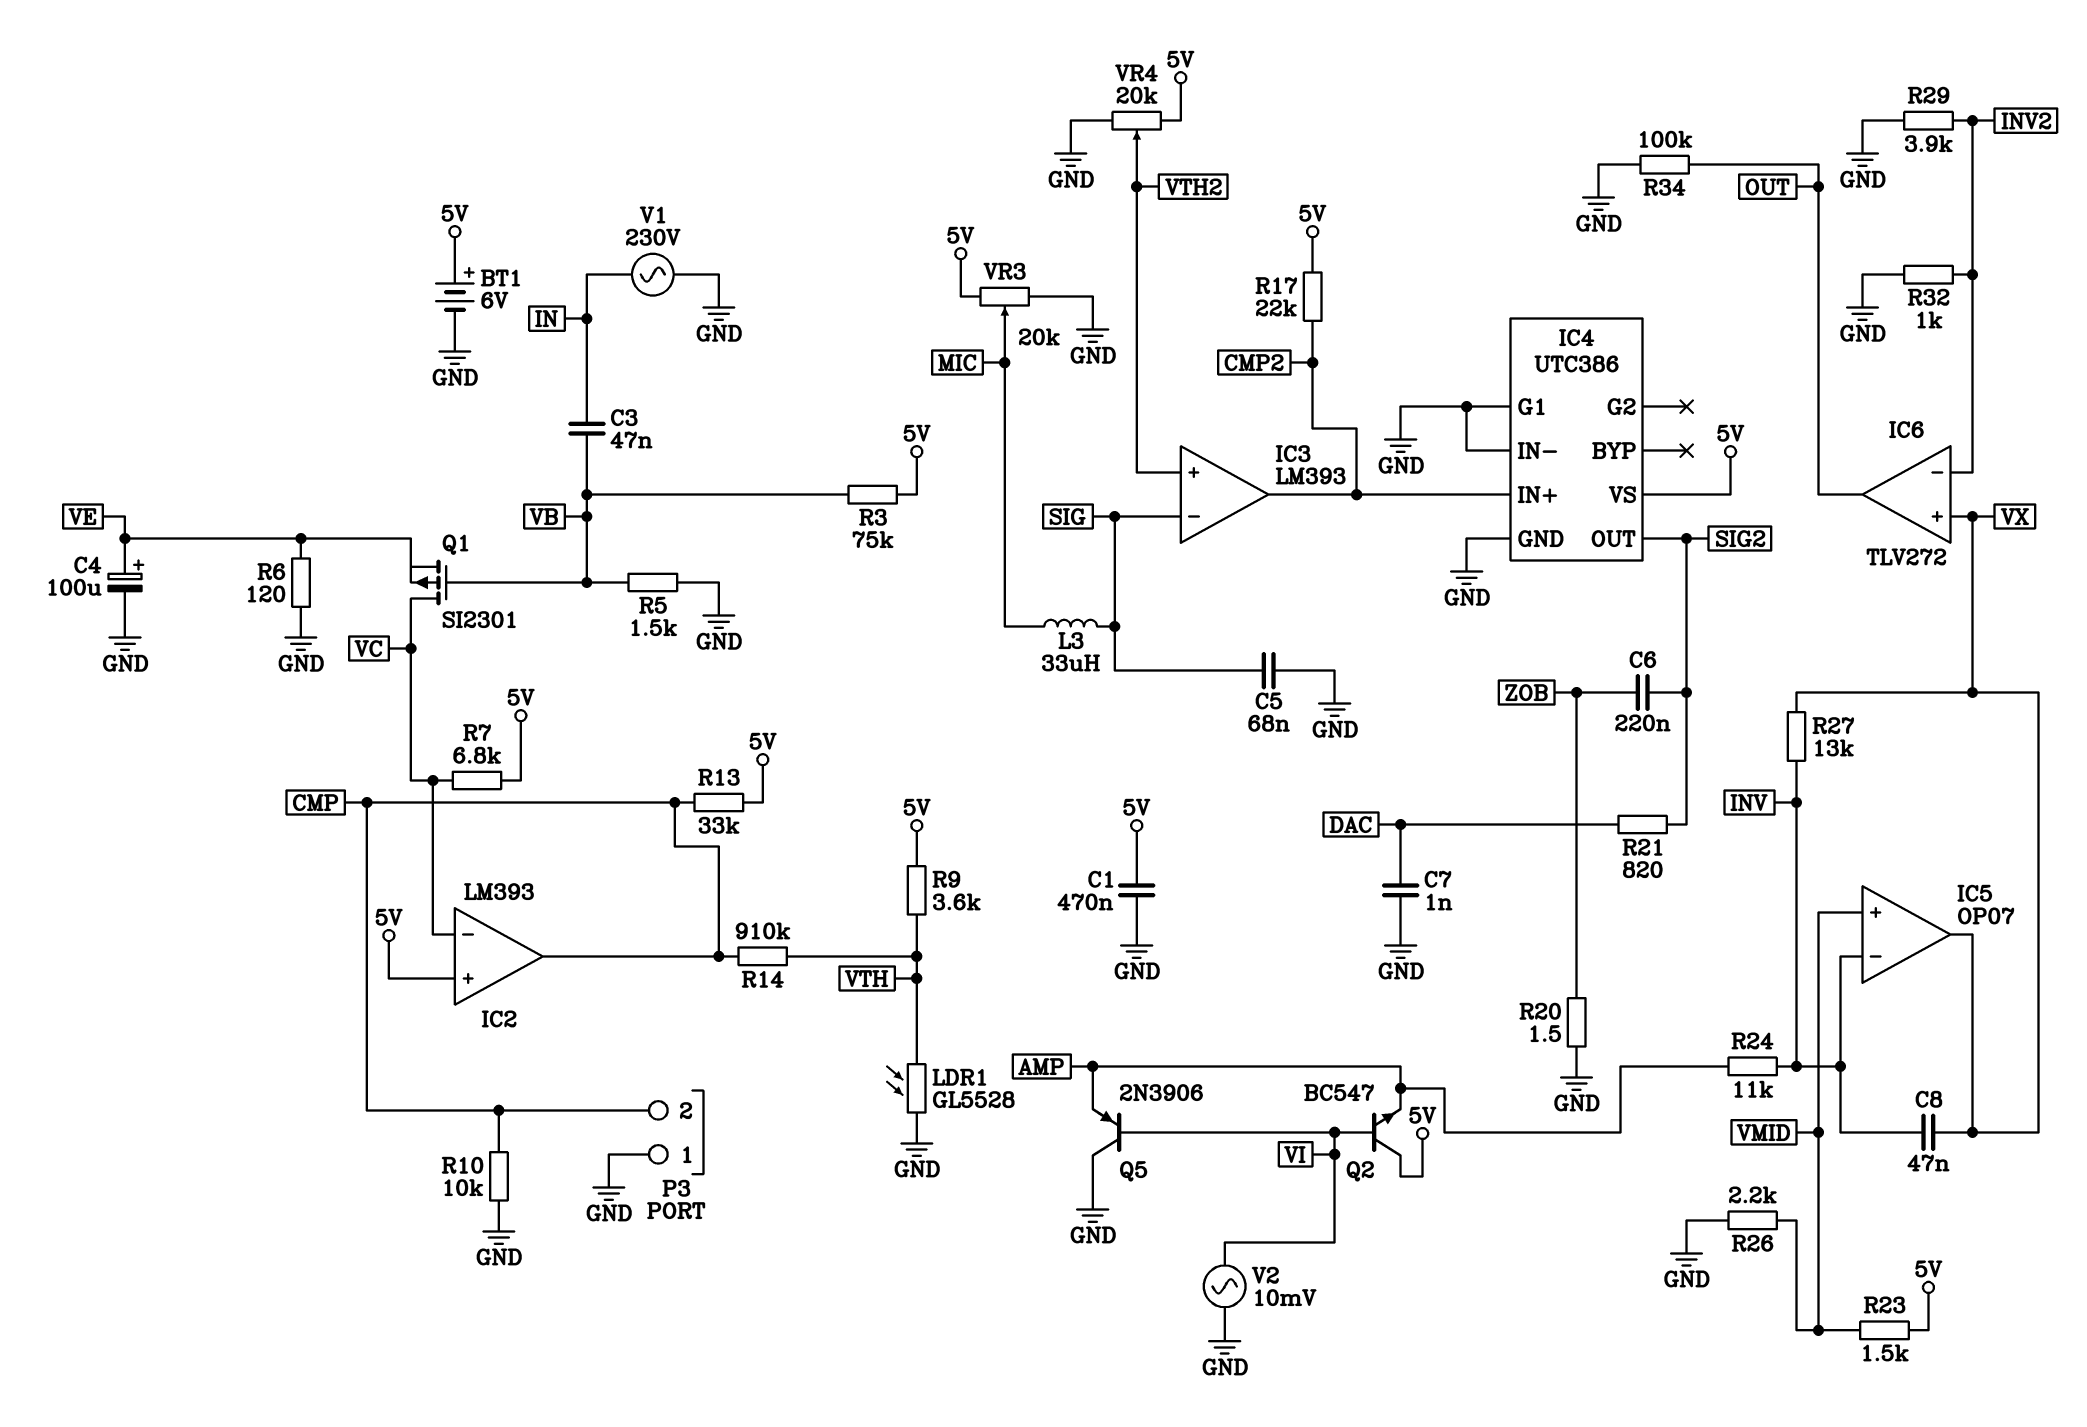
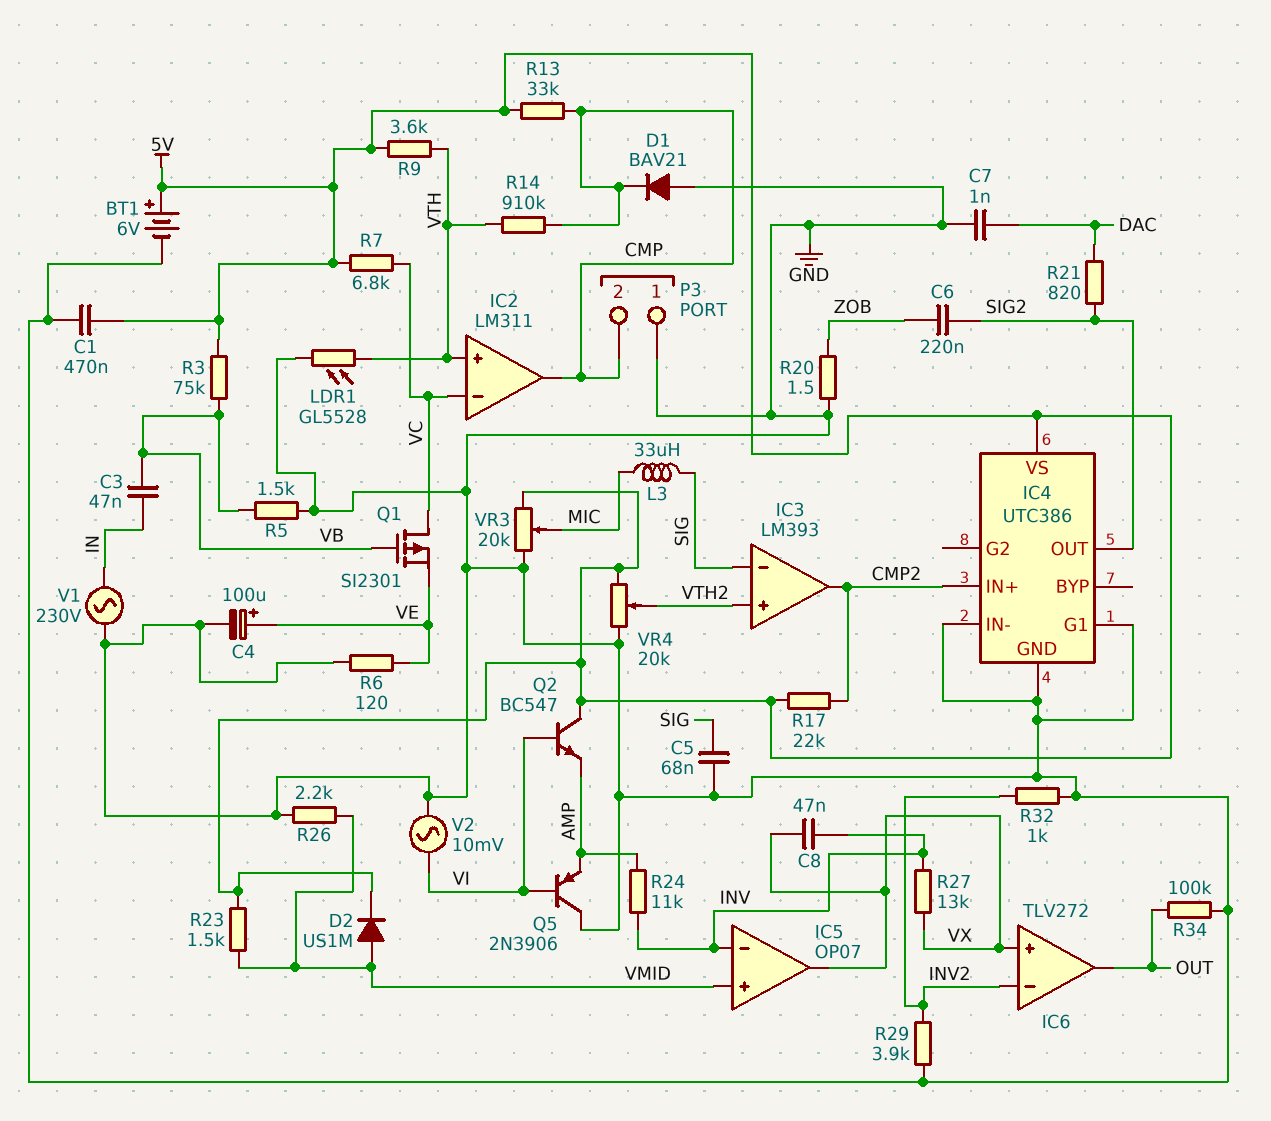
D1: none -> diode BAV21 (A GND, K CMP)
D2: none -> diode US1M (A VMID, K 5V)
IC2: LM393 -> LM311
IC2 pin in+: 5V -> VTH
R10: 10k (CMP, GND) -> none

